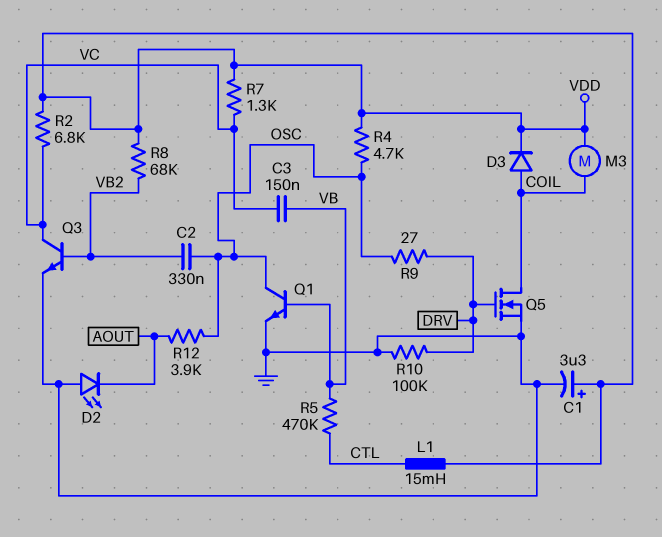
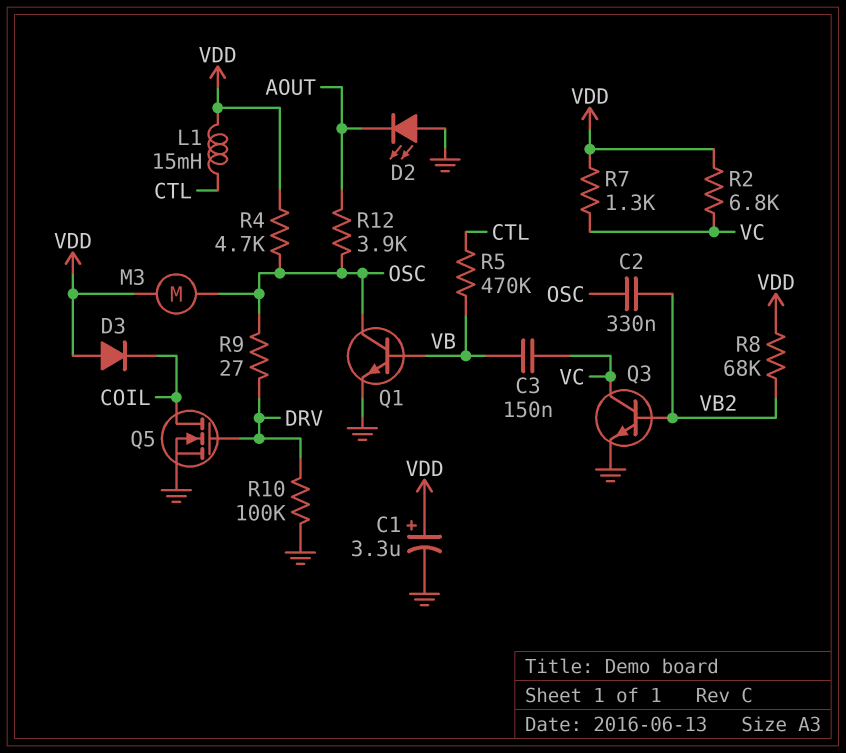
D3: diode (A COIL, K VDD) -> diode (A VDD, K COIL)
M3: motor (COIL, VDD) -> motor (OSC, VDD)

